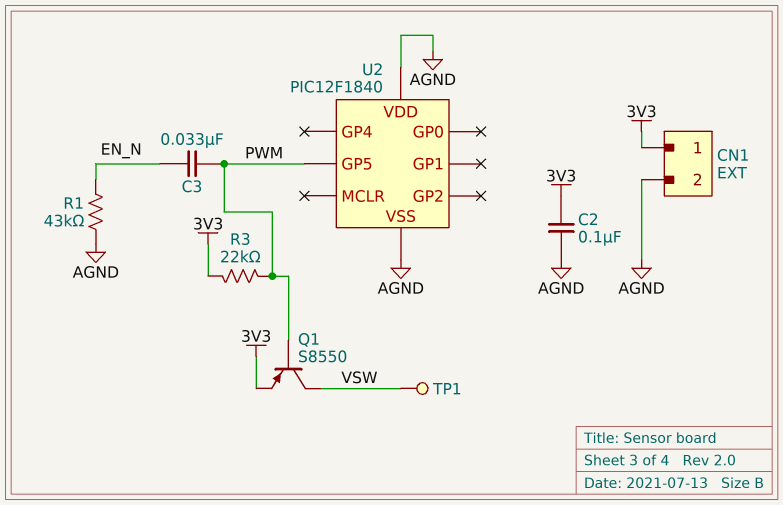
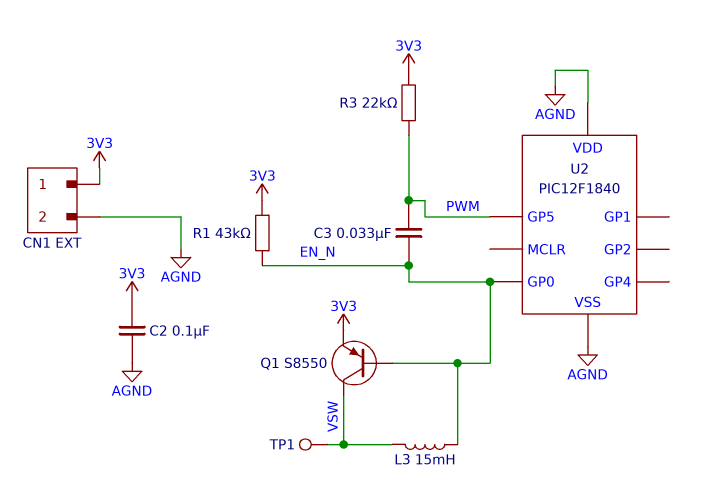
L3: none -> 15mH (EN_N, VSW)
Q1: PNP S8550 (B PWM, C VSW, E 3V3) -> PNP S8550 (B EN_N, C VSW, E 3V3)
R1: 43k (AGND, EN_N) -> 43k (3V3, EN_N)
U2 pin GP0: none -> EN_N

